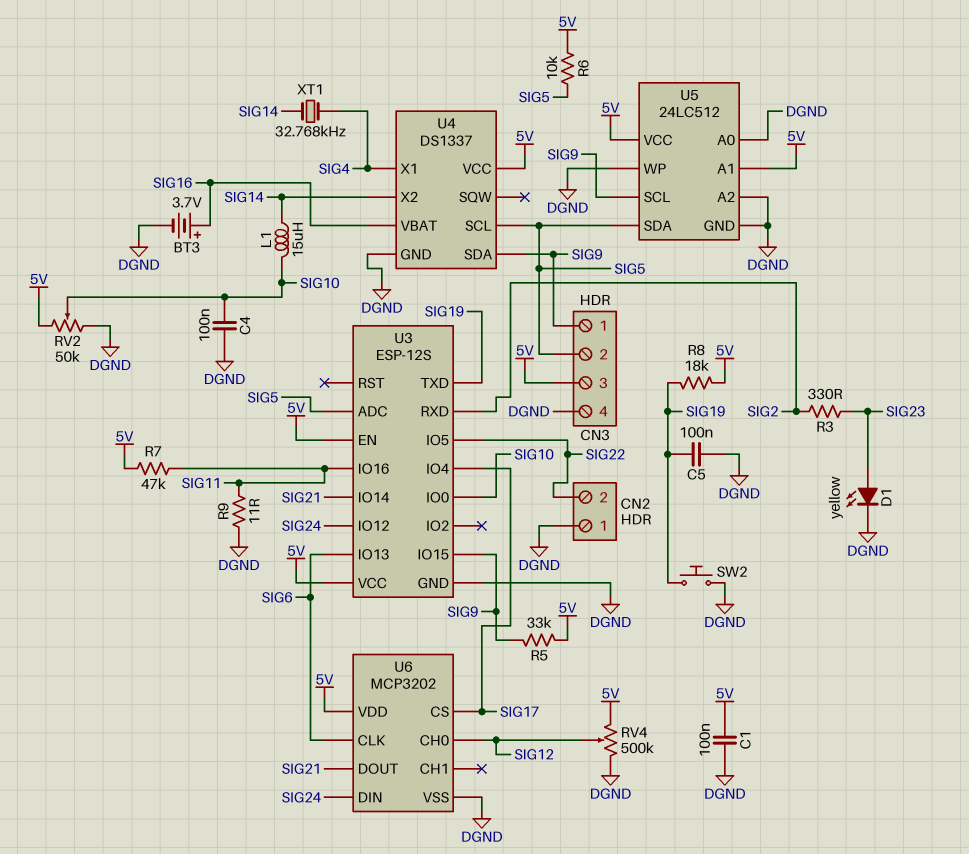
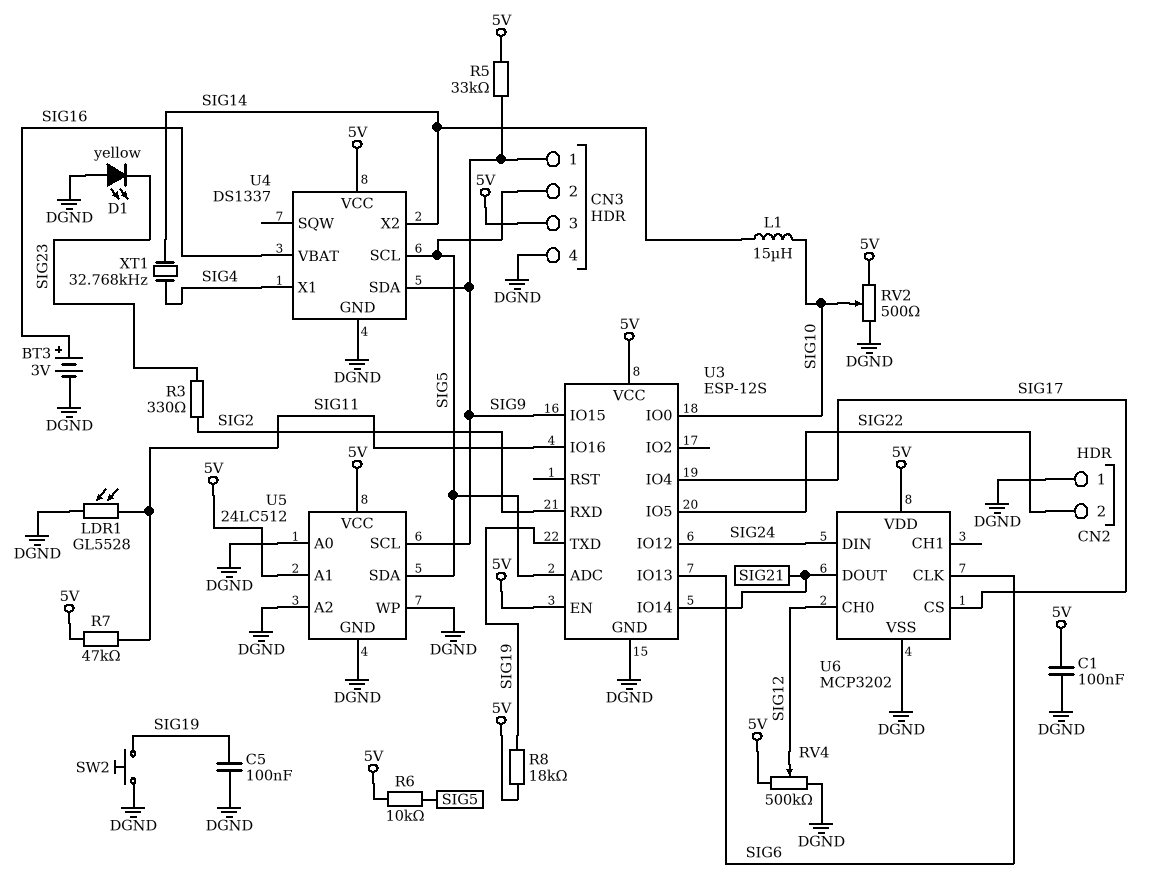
BT3: 3.7V (plus SIG16, minus DGND) -> 3V (plus SIG16, minus DGND)
C4: 100nF (DGND, SIG10) -> none
D1: LED yellow (A SIG23, K DGND) -> LED yellow (A DGND, K SIG23)
LDR1: none -> GL5528 (DGND, SIG11)
R9: 11 (DGND, SIG11) -> none
RV2: 50k (5V, DGND, wiper SIG10) -> 500 (5V, DGND, wiper SIG10)

